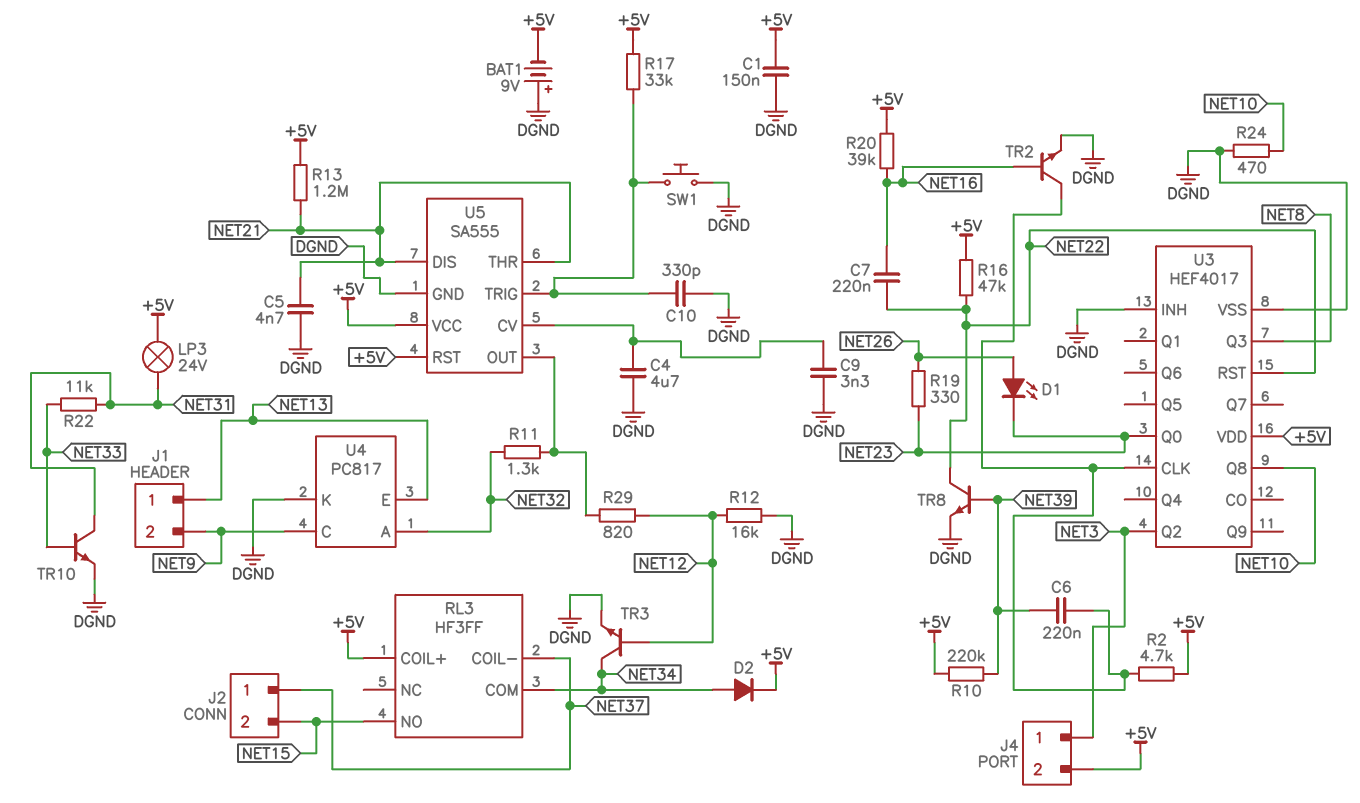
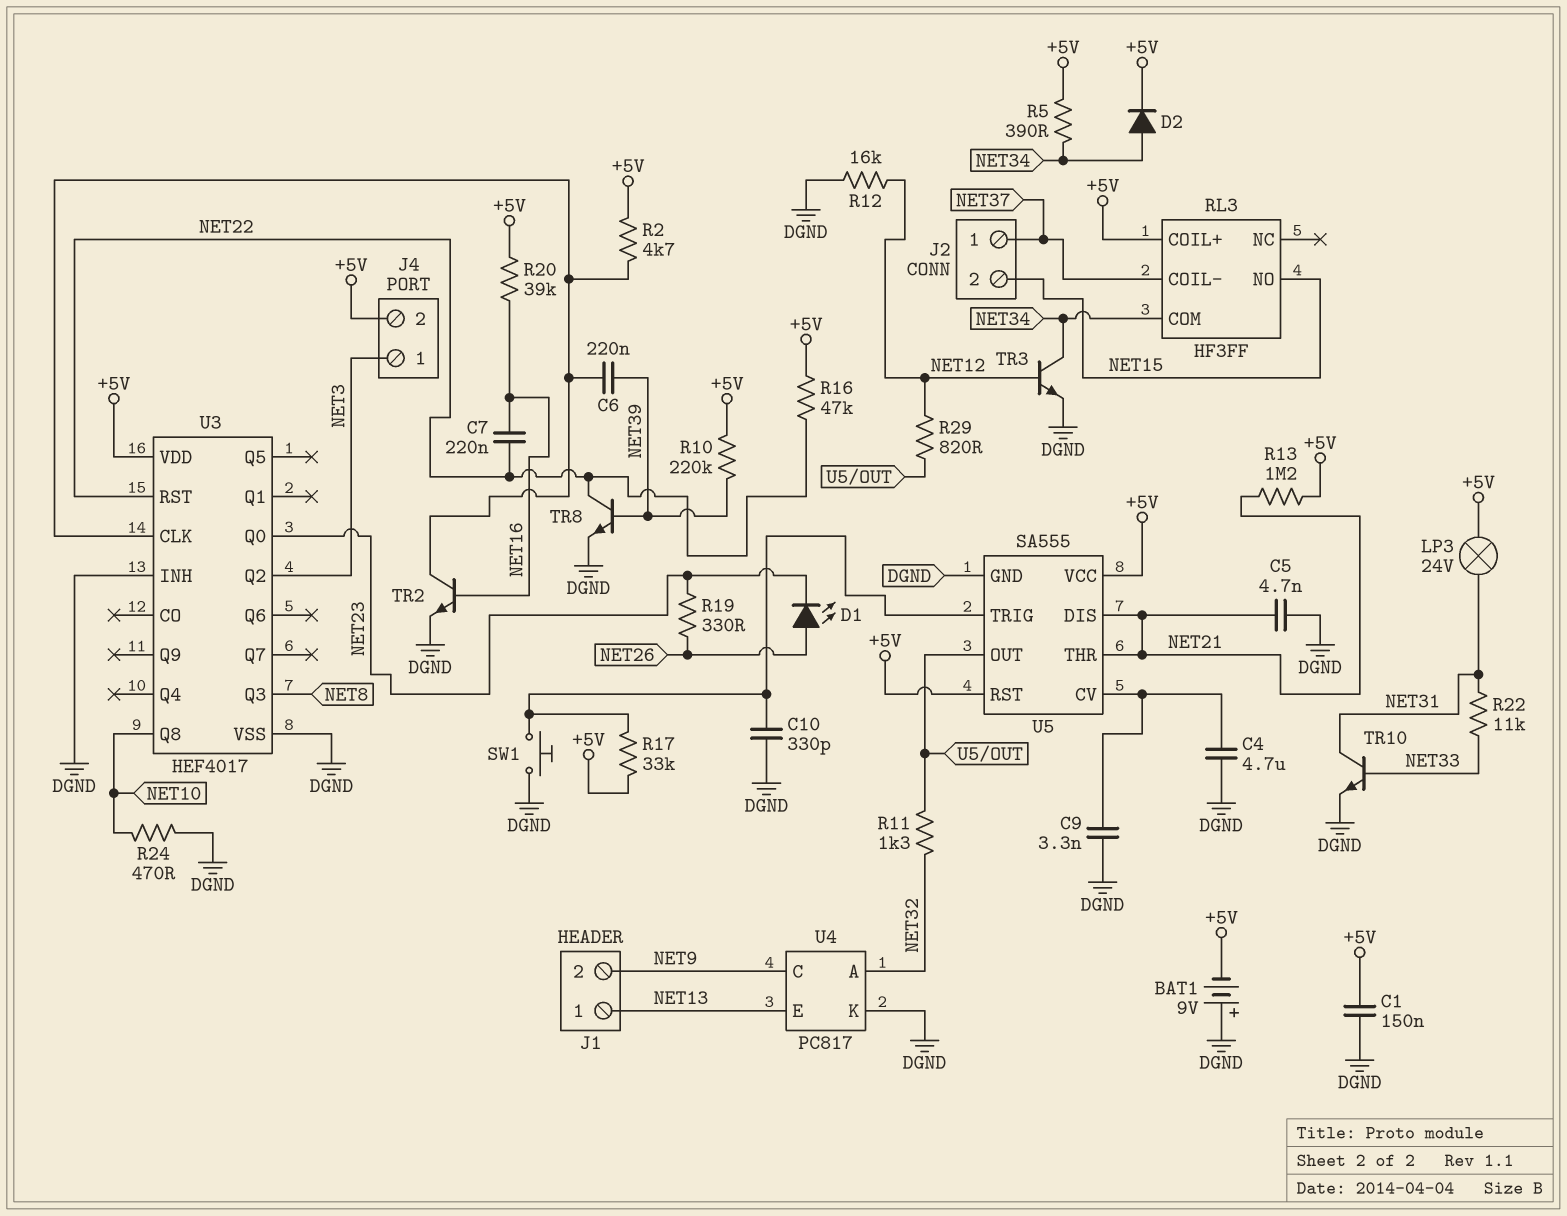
R5: none -> 390 (+5V, NET34)

